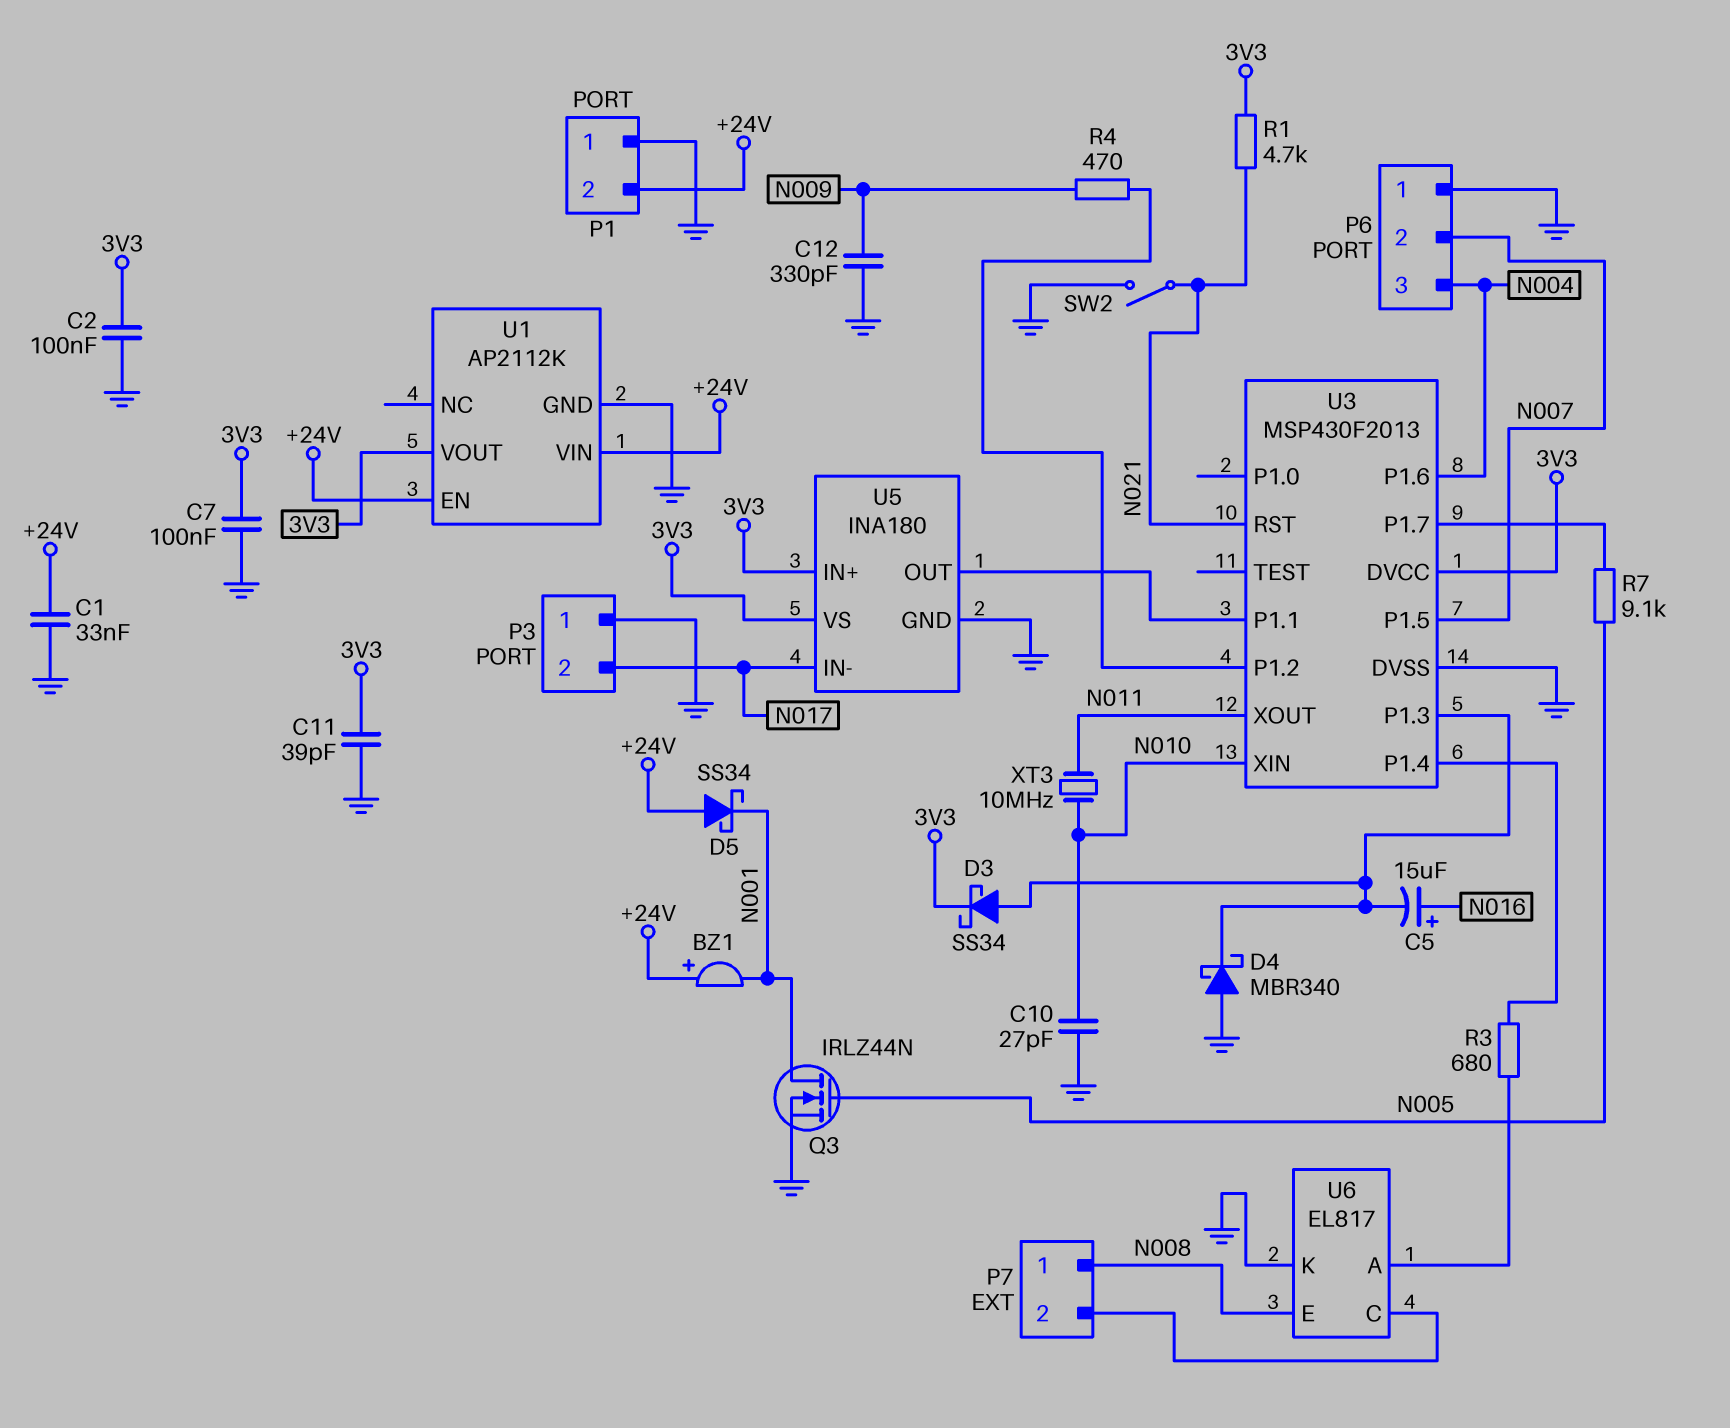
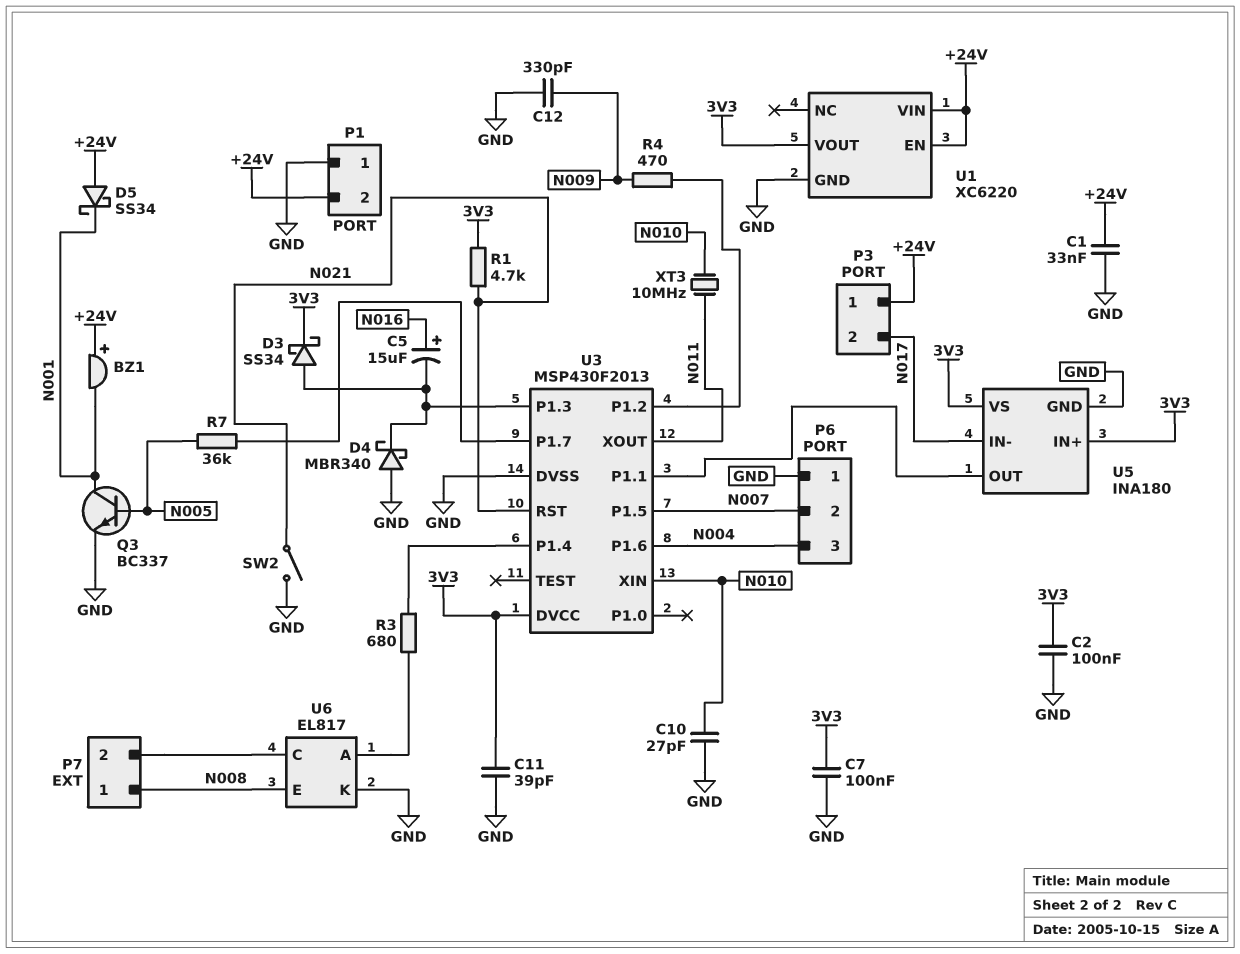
P3 pin 1: GND -> +24V
Q3: NMOS IRLZ44N (G N005, D N001, S GND) -> NPN BC337 (B N005, C N001, E GND)
R7: 9.1k (N005, U3/P1.7) -> 36k (N005, U3/P1.7)
U1: AP2112K -> XC6220

